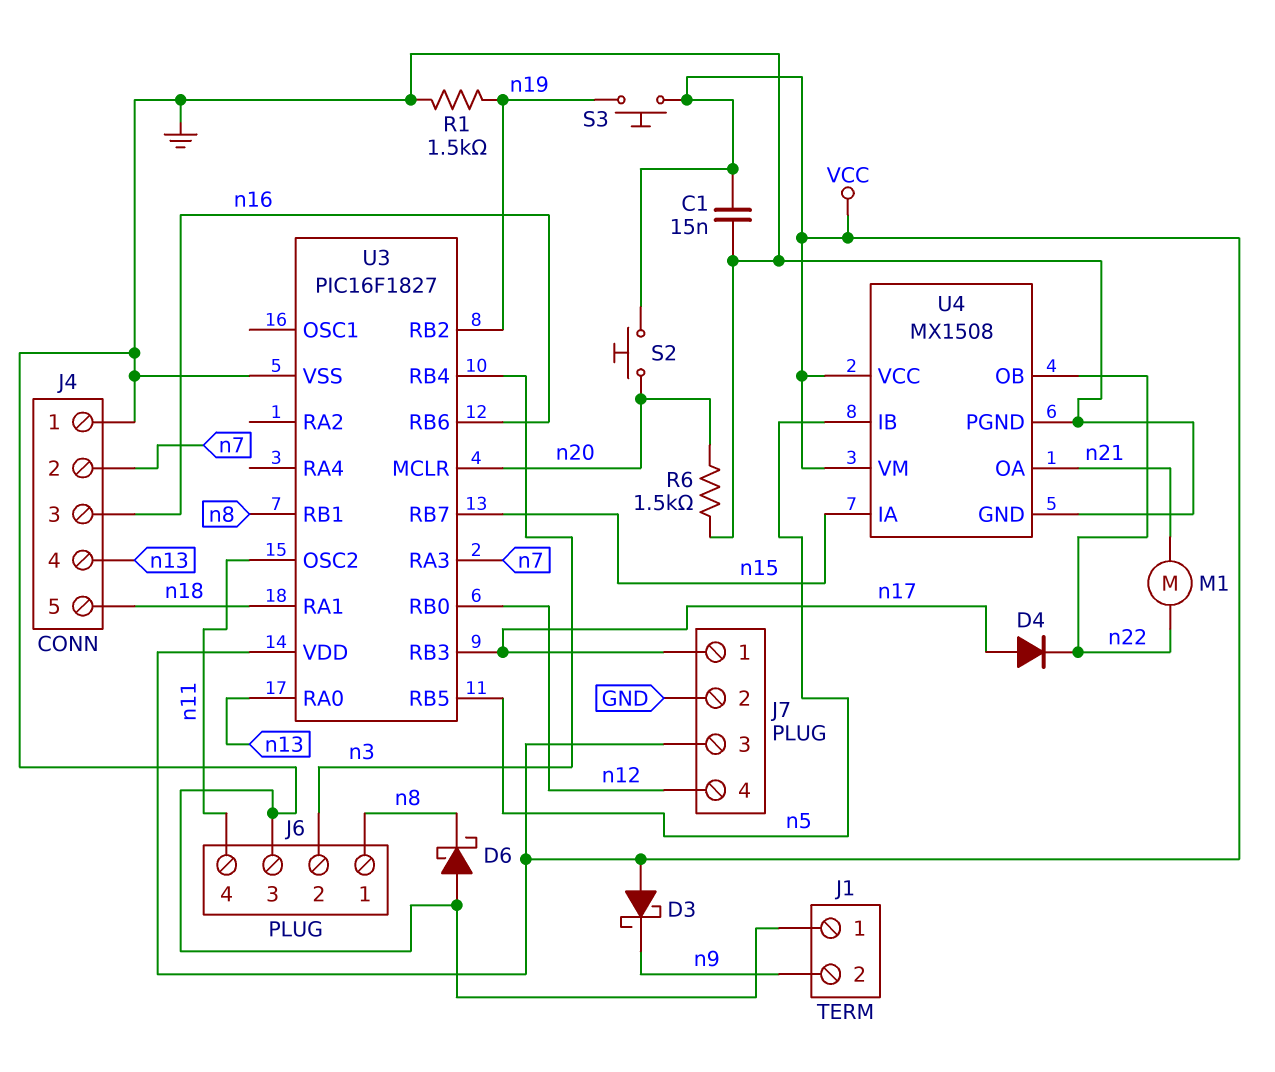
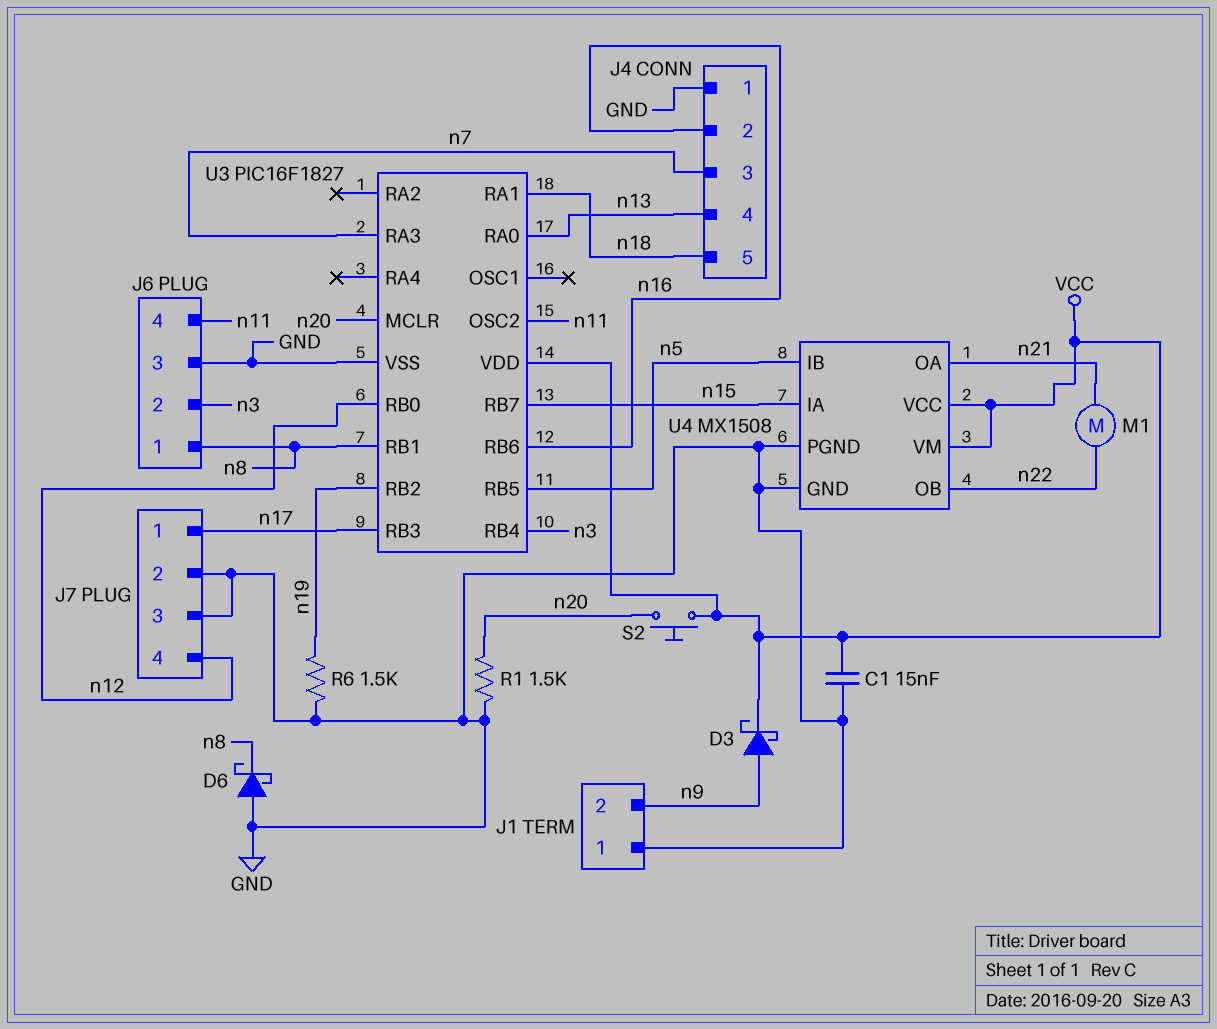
D3: schottky (A VCC, K n9) -> schottky (A n9, K VCC)
D4: diode (A n17, K n22) -> none
J4 pin 2: n7 -> n16
J4 pin 3: n16 -> n7
J7 pin 3: VCC -> GND
R1: 1.5k (GND, n19) -> 1.5k (GND, n20)
R6: 1.5k (GND, n20) -> 1.5k (GND, n19)
S3: button (VCC, n19) -> none

